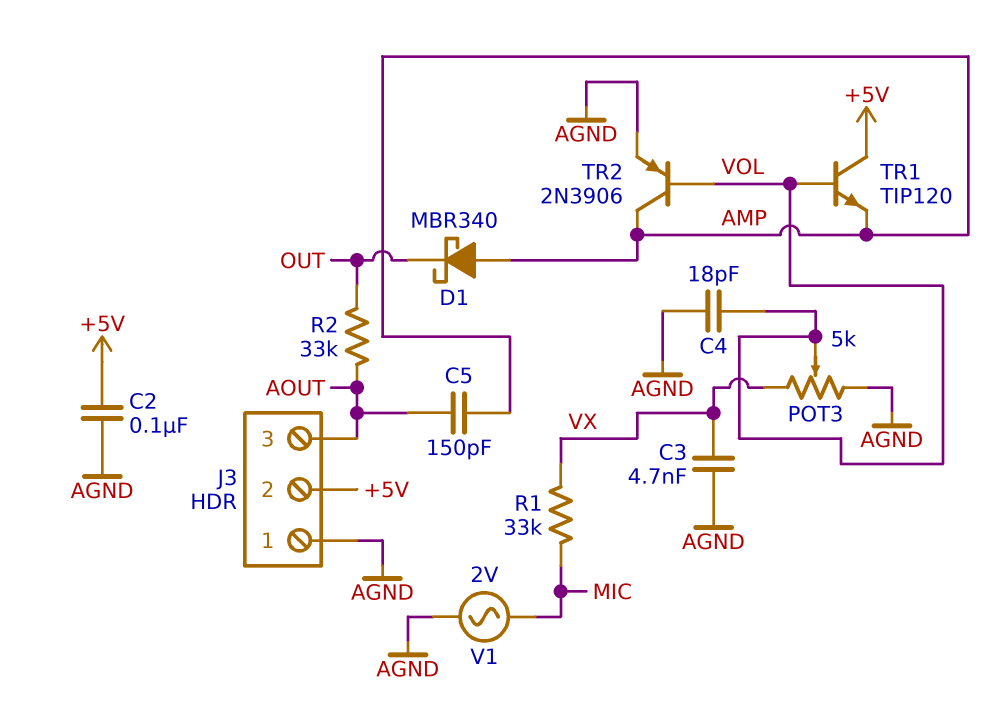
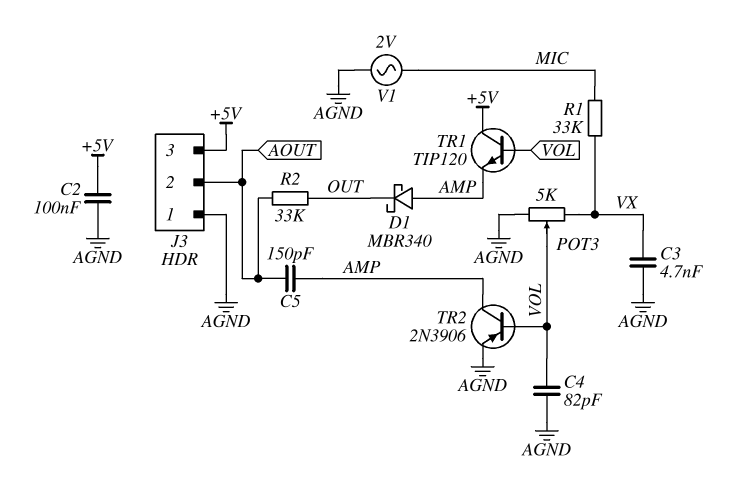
C4: 18pF (AGND, VOL) -> 82pF (AGND, VOL)
J3 pin 2: +5V -> AOUT
J3 pin 3: AOUT -> +5V

